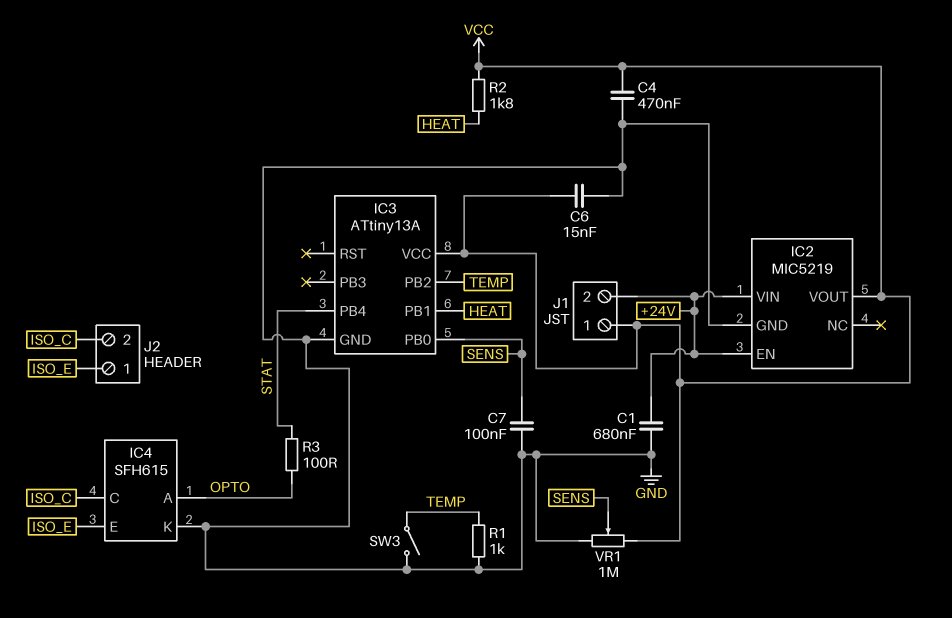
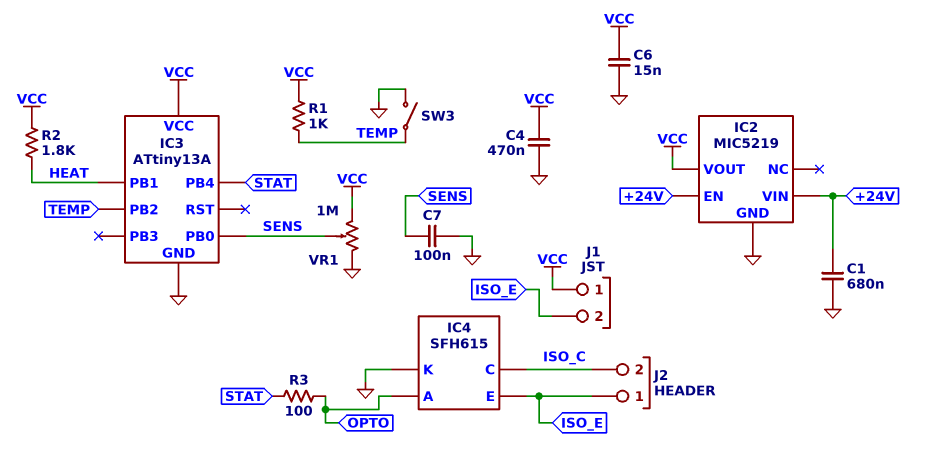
J1 pin 2: +24V -> ISO_E
R1: 1k (GND, TEMP) -> 1k (TEMP, VCC)

